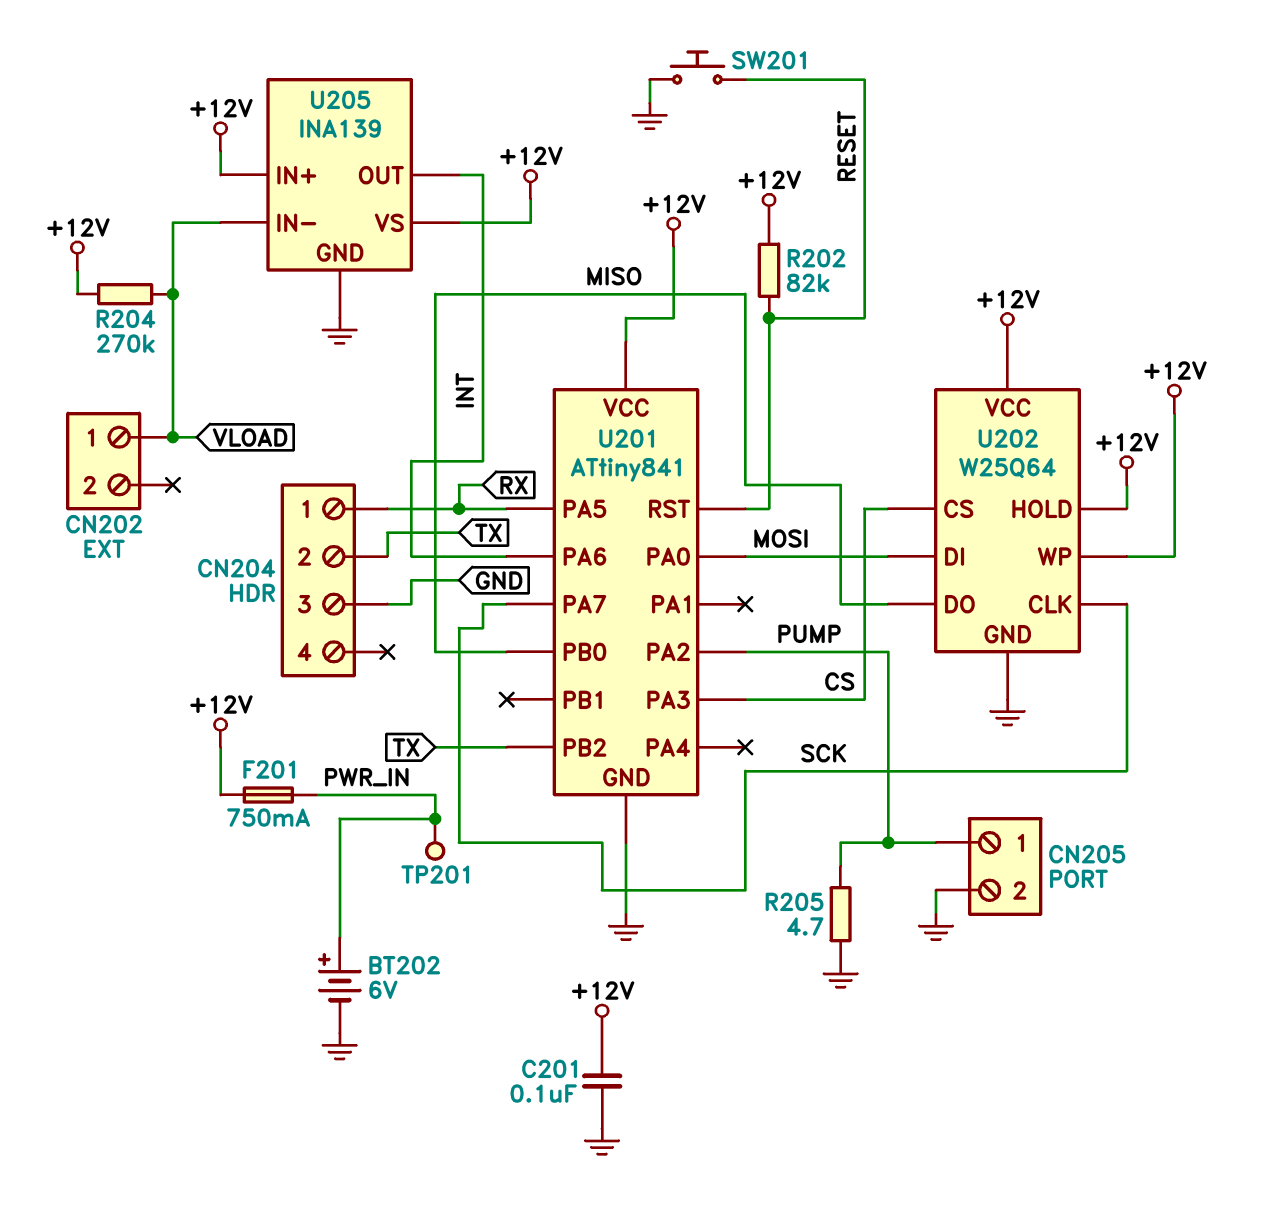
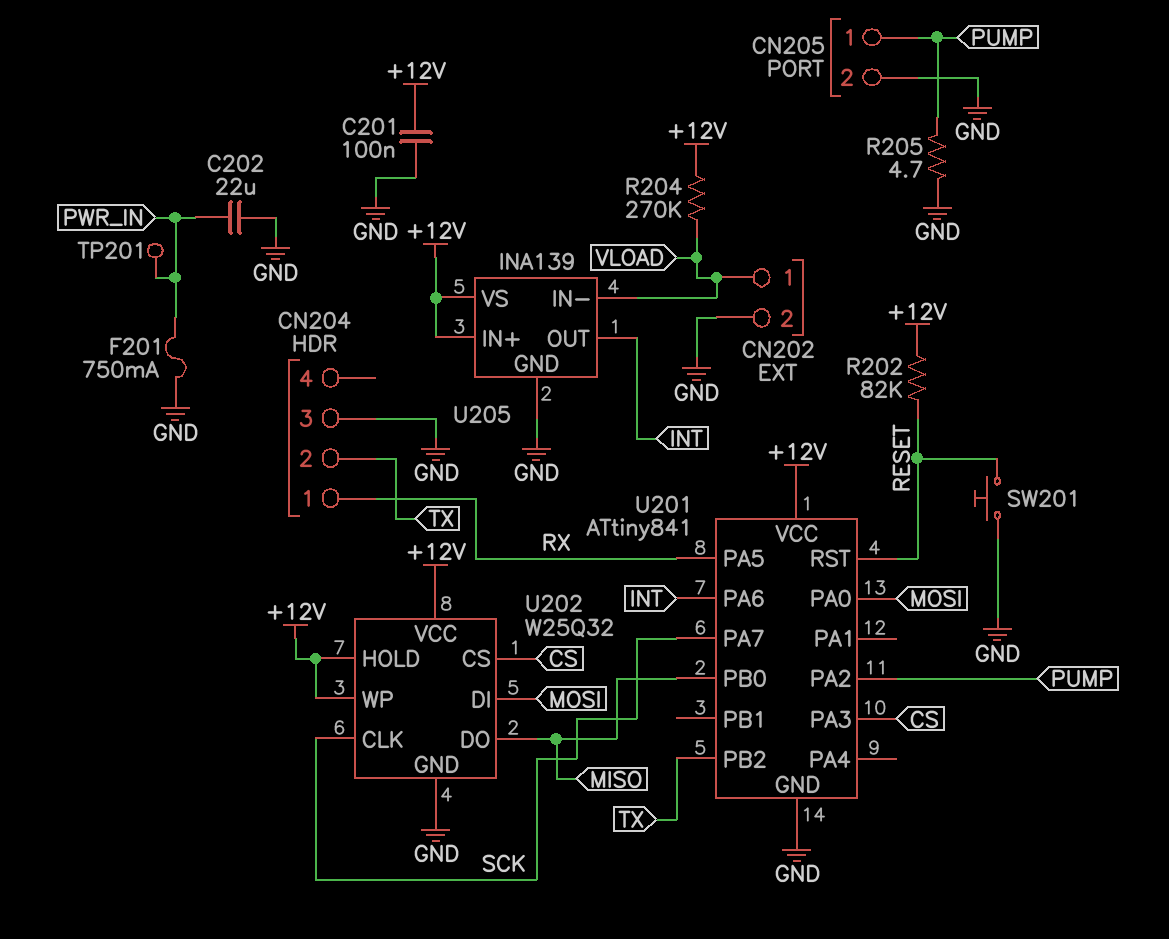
BT202: 6V (plus PWR_IN, minus GND) -> none
C202: none -> 22uF (GND, PWR_IN)
CN202 pin 2: none -> GND
F201: 750mA (+12V, PWR_IN) -> 750mA (GND, PWR_IN)
U202: W25Q64 -> W25Q32

